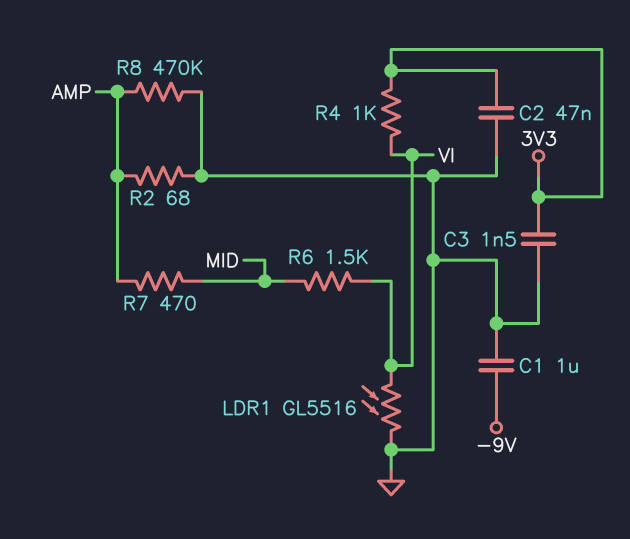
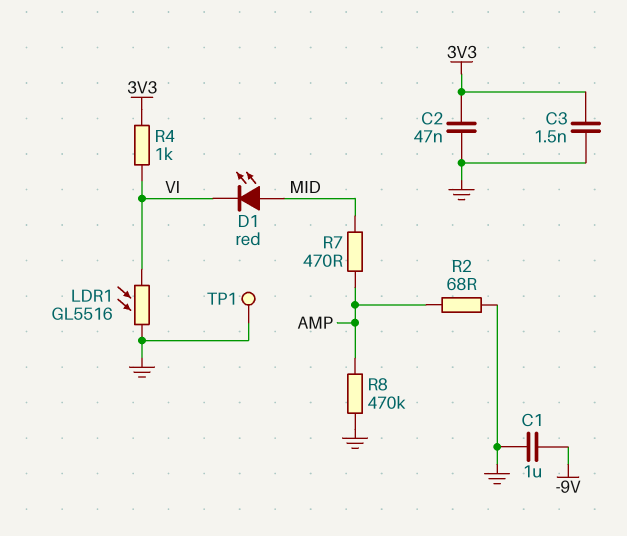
D1: none -> LED red (A MID, K VI)
R6: 1.5k (MID, VI) -> none
TP1: none -> test point (GND)

